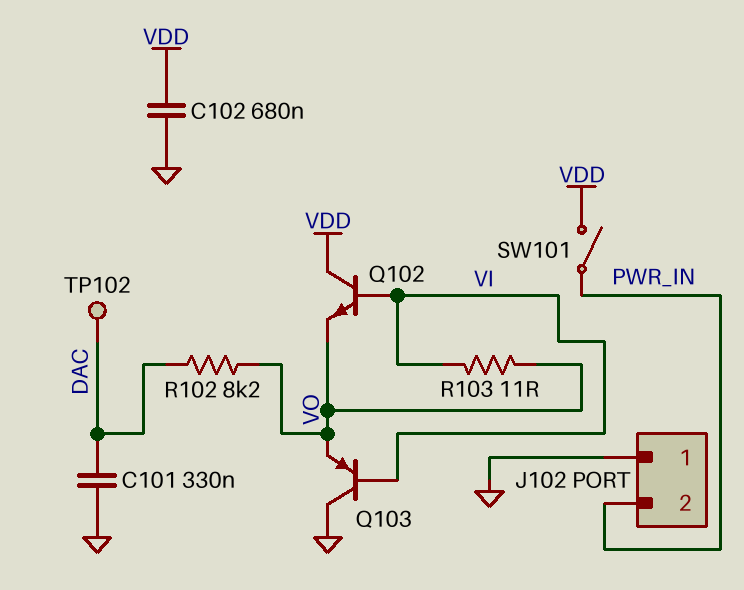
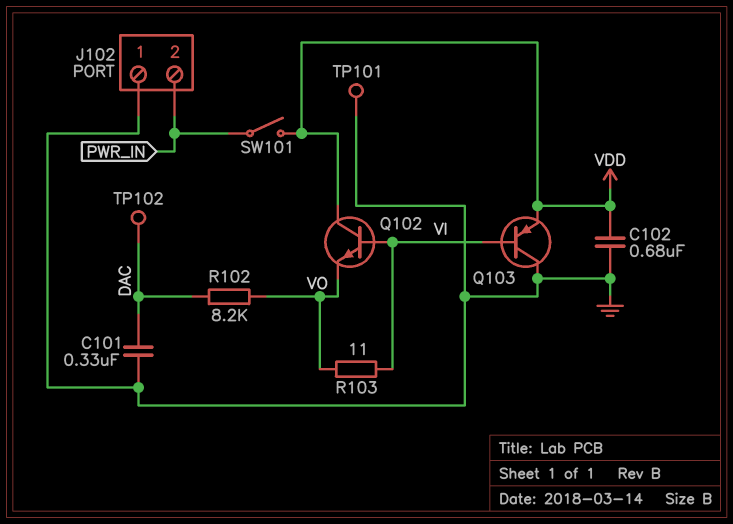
Q103: PNP (B VI, C GND, E VO) -> PNP (B VI, C GND, E VDD)
TP101: none -> test point (GND)

